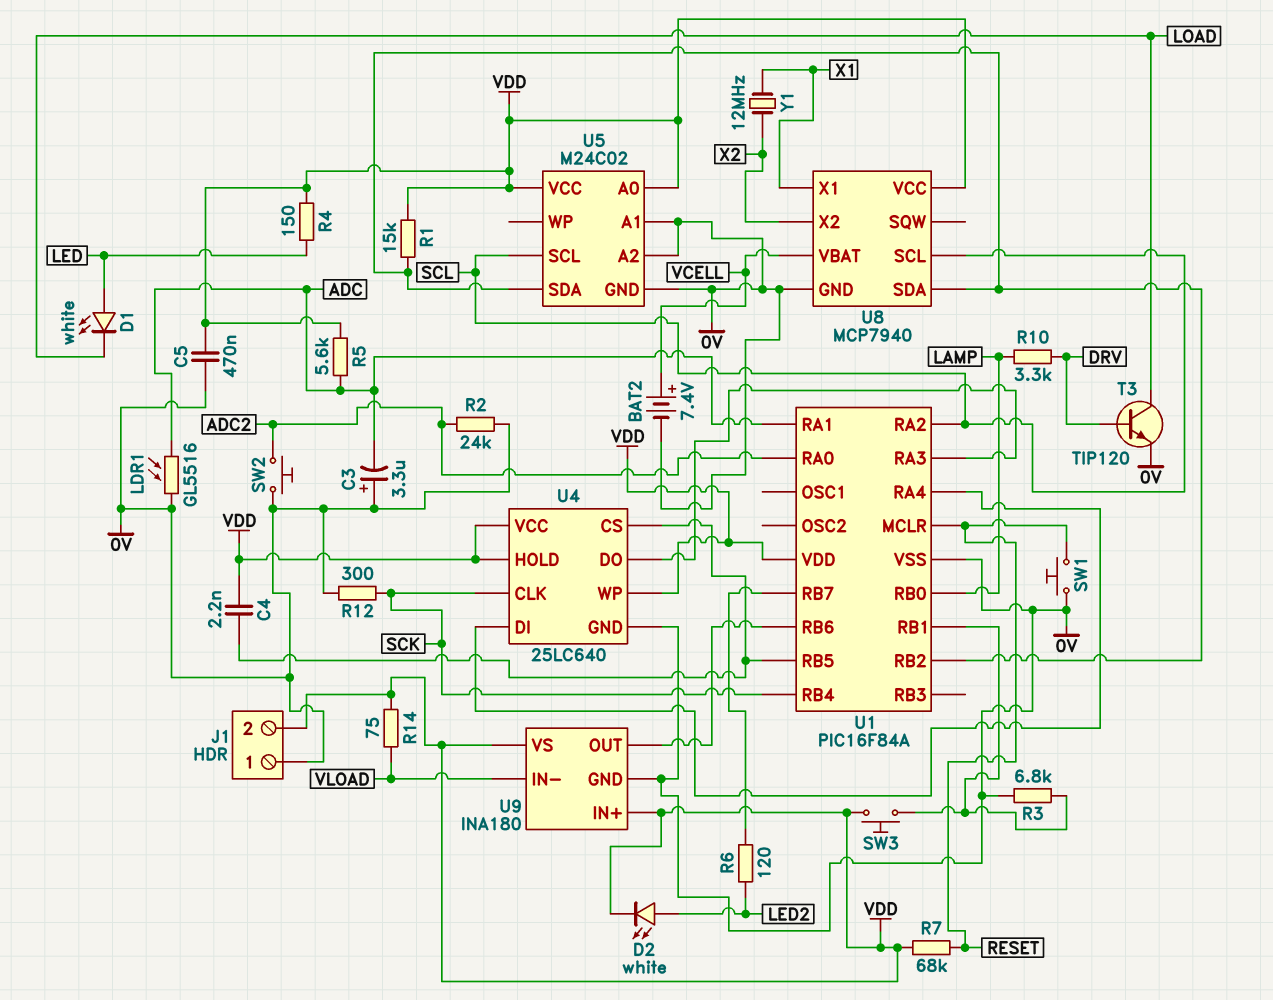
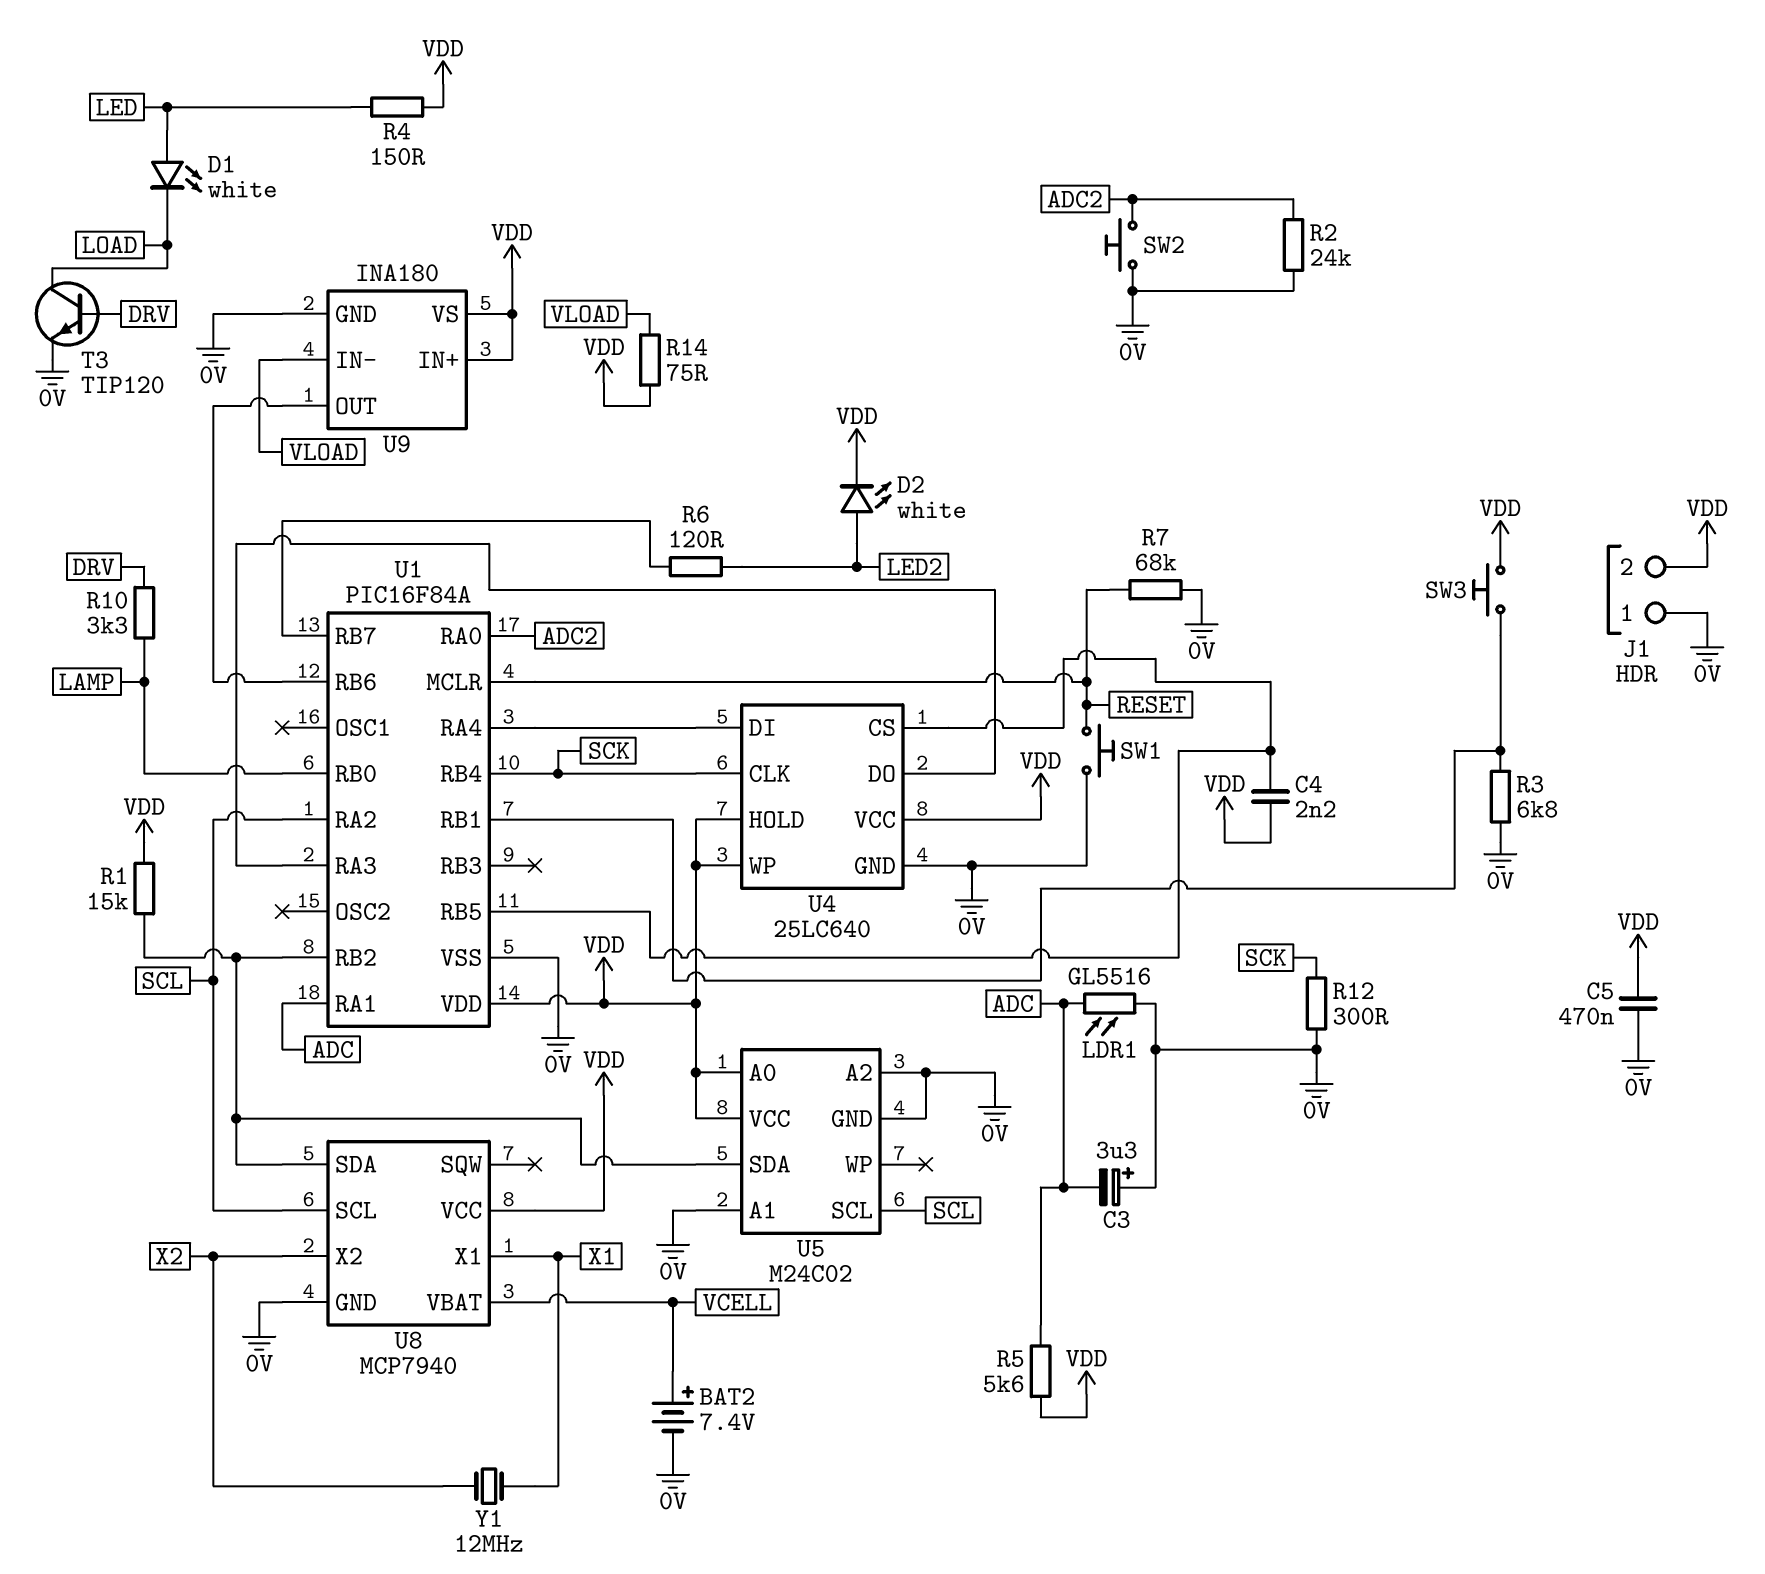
R7: 68k (RESET, VDD) -> 68k (0V, RESET)

